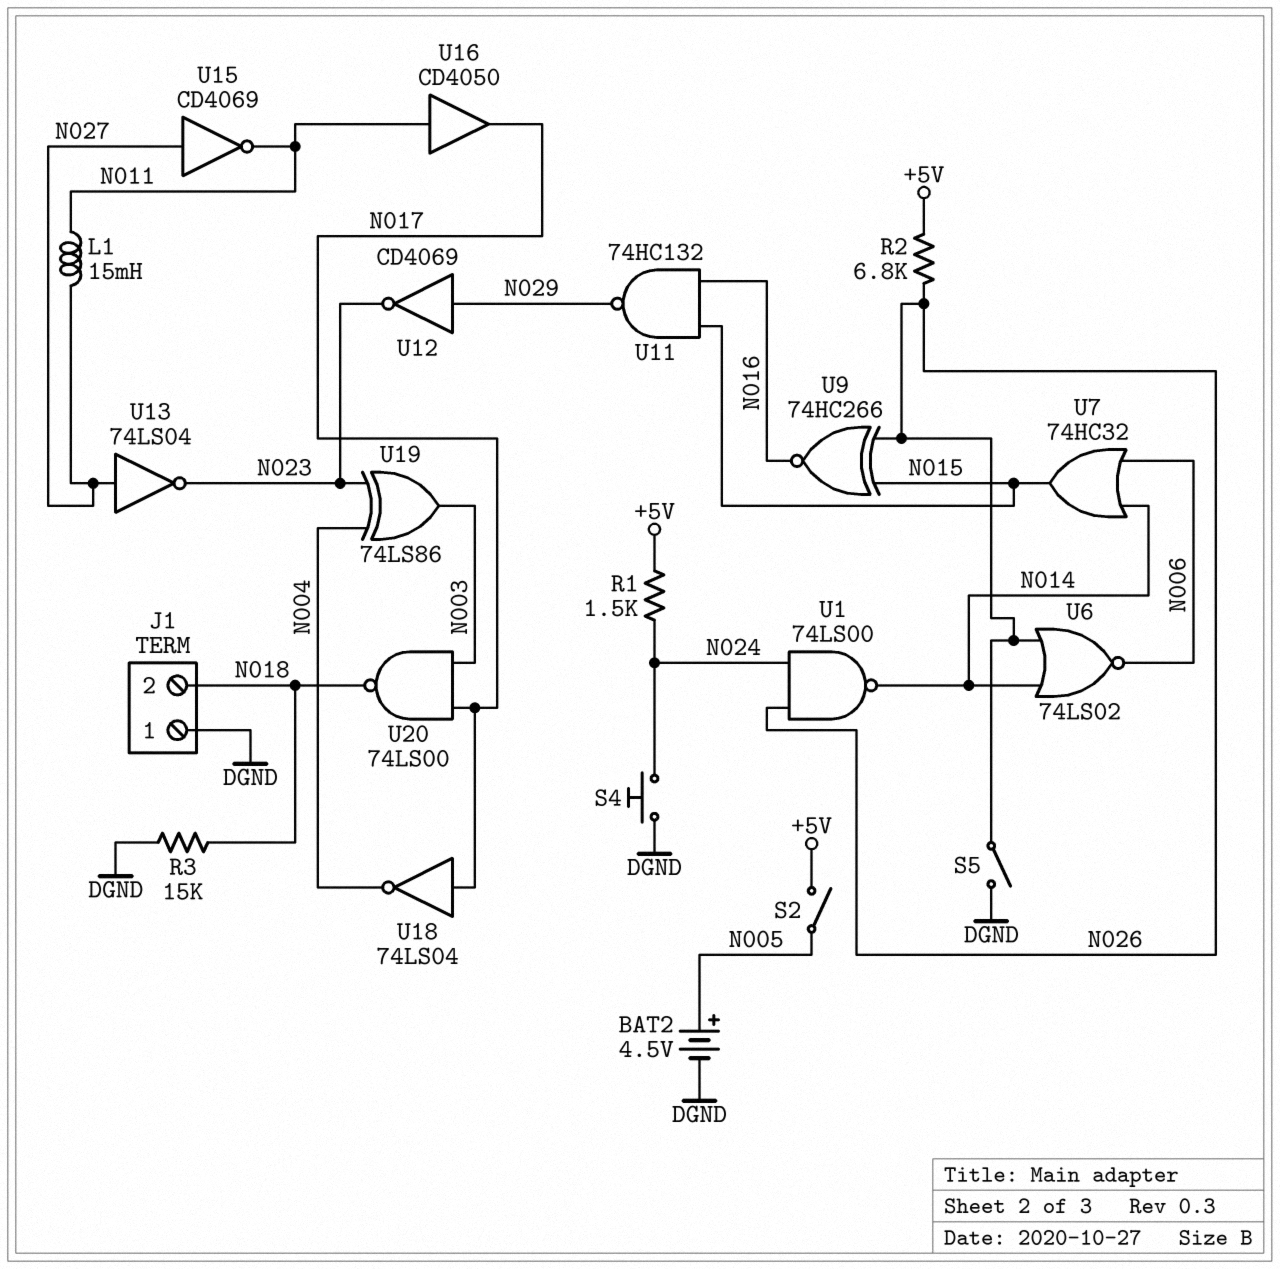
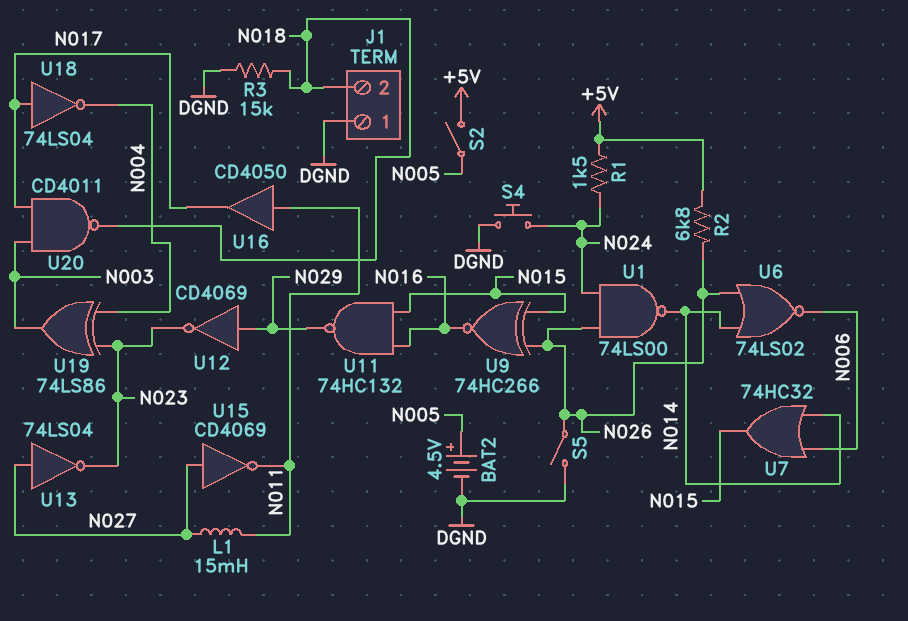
U20: NAND 74LS00 (in N003, in N017, out N018) -> NAND CD4011 (in N003, in N017, out N018)

